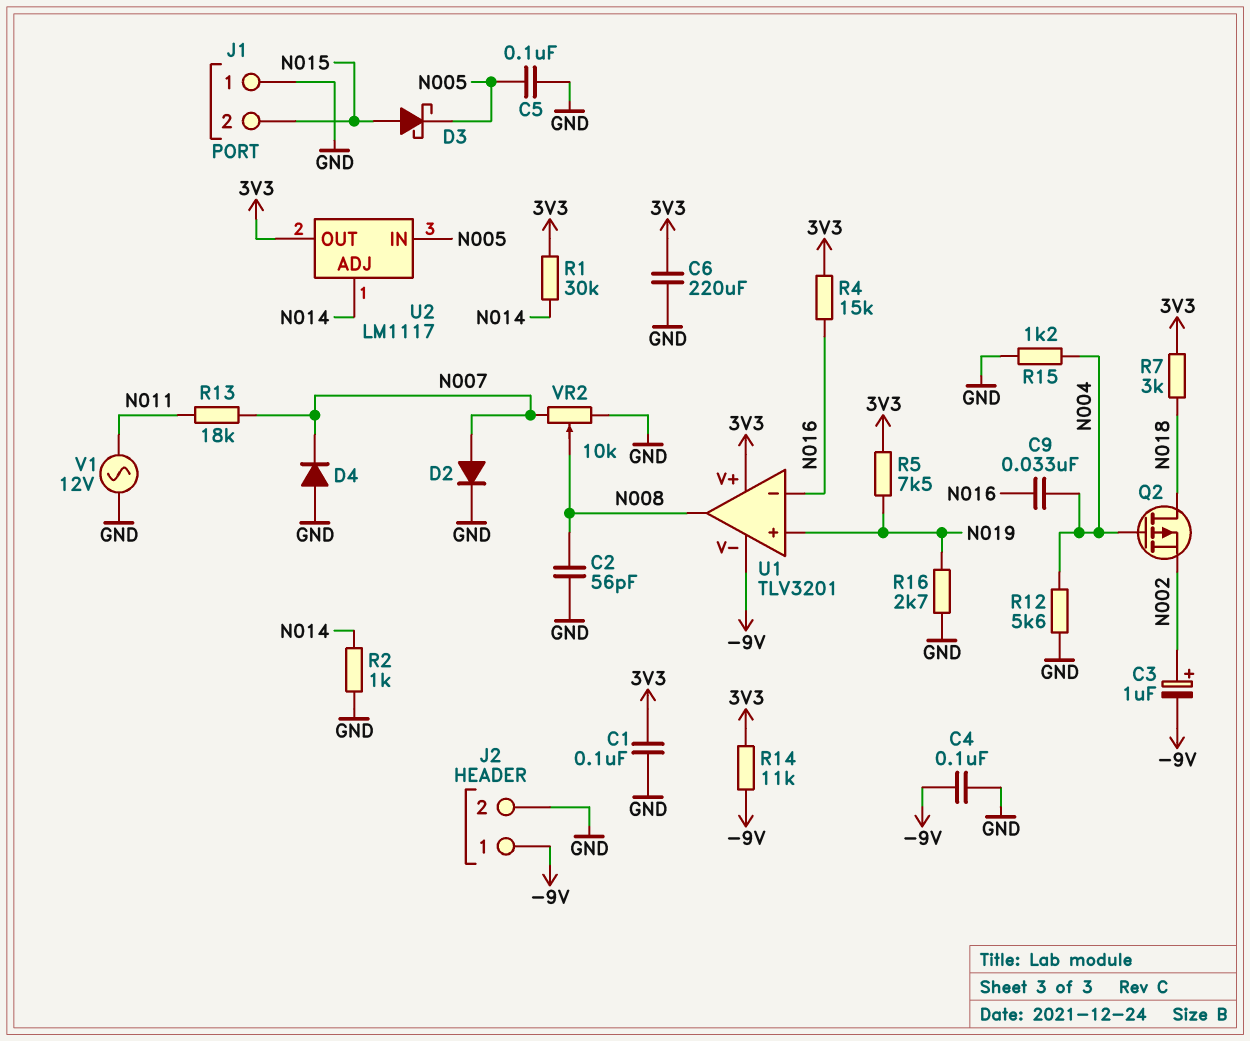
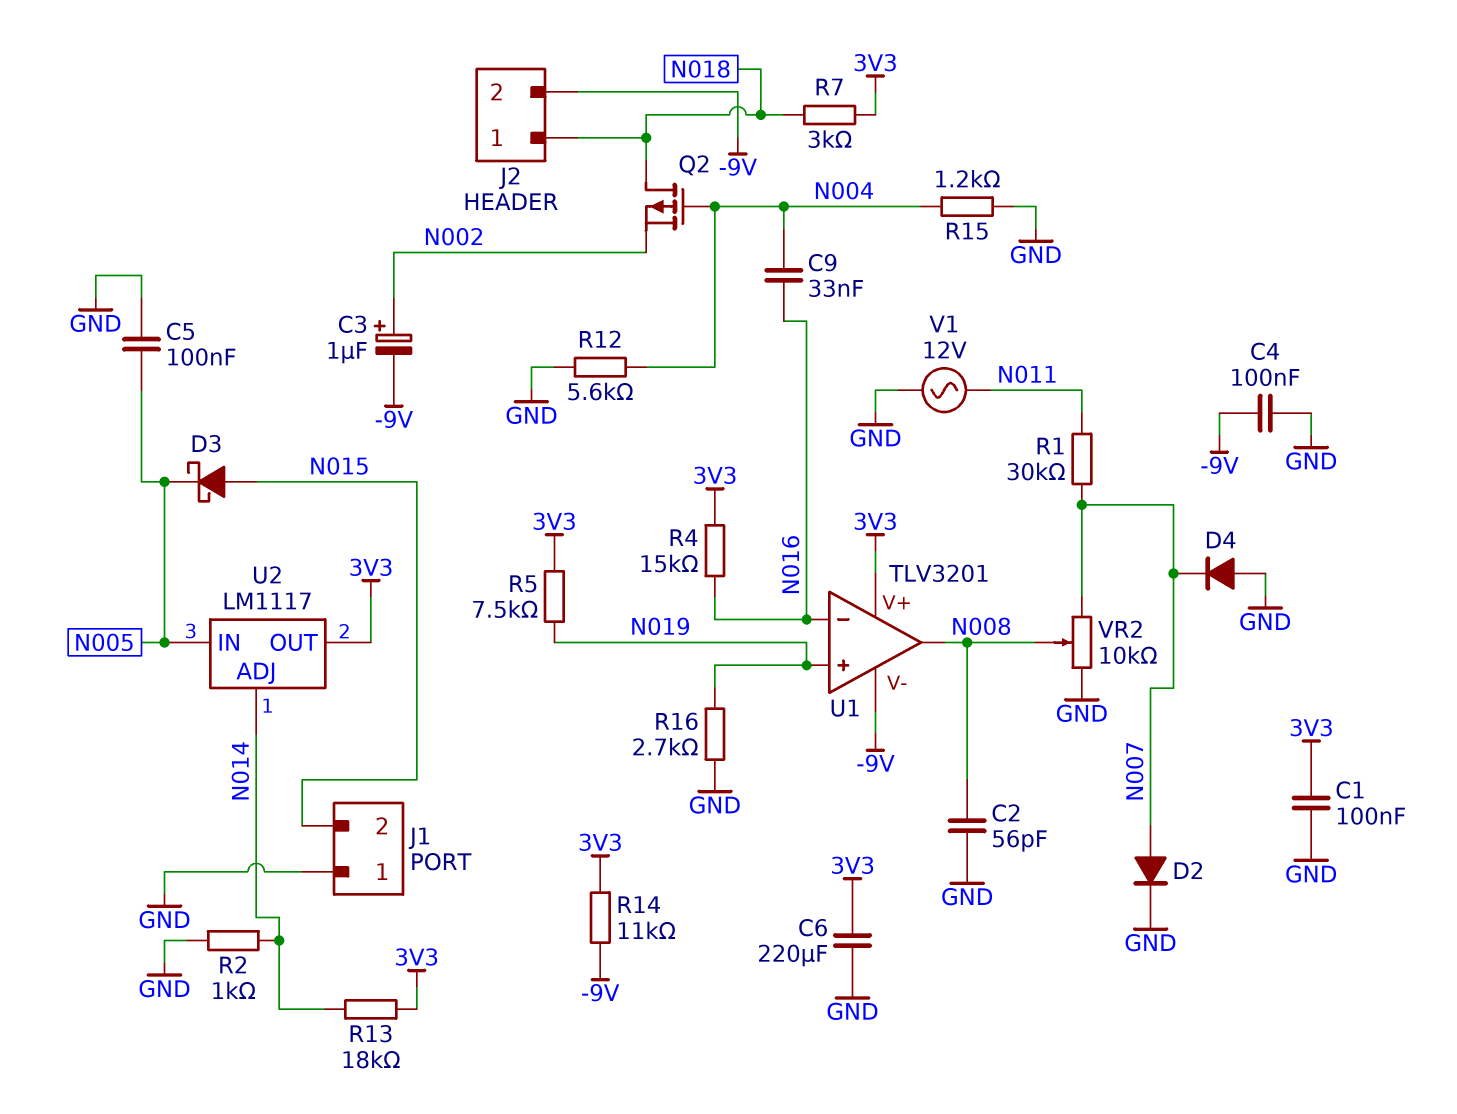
J2 pin 1: -9V -> N018
J2 pin 2: GND -> -9V
R1: 30k (3V3, N014) -> 30k (N007, N011)
R13: 18k (N007, N011) -> 18k (3V3, N014)

